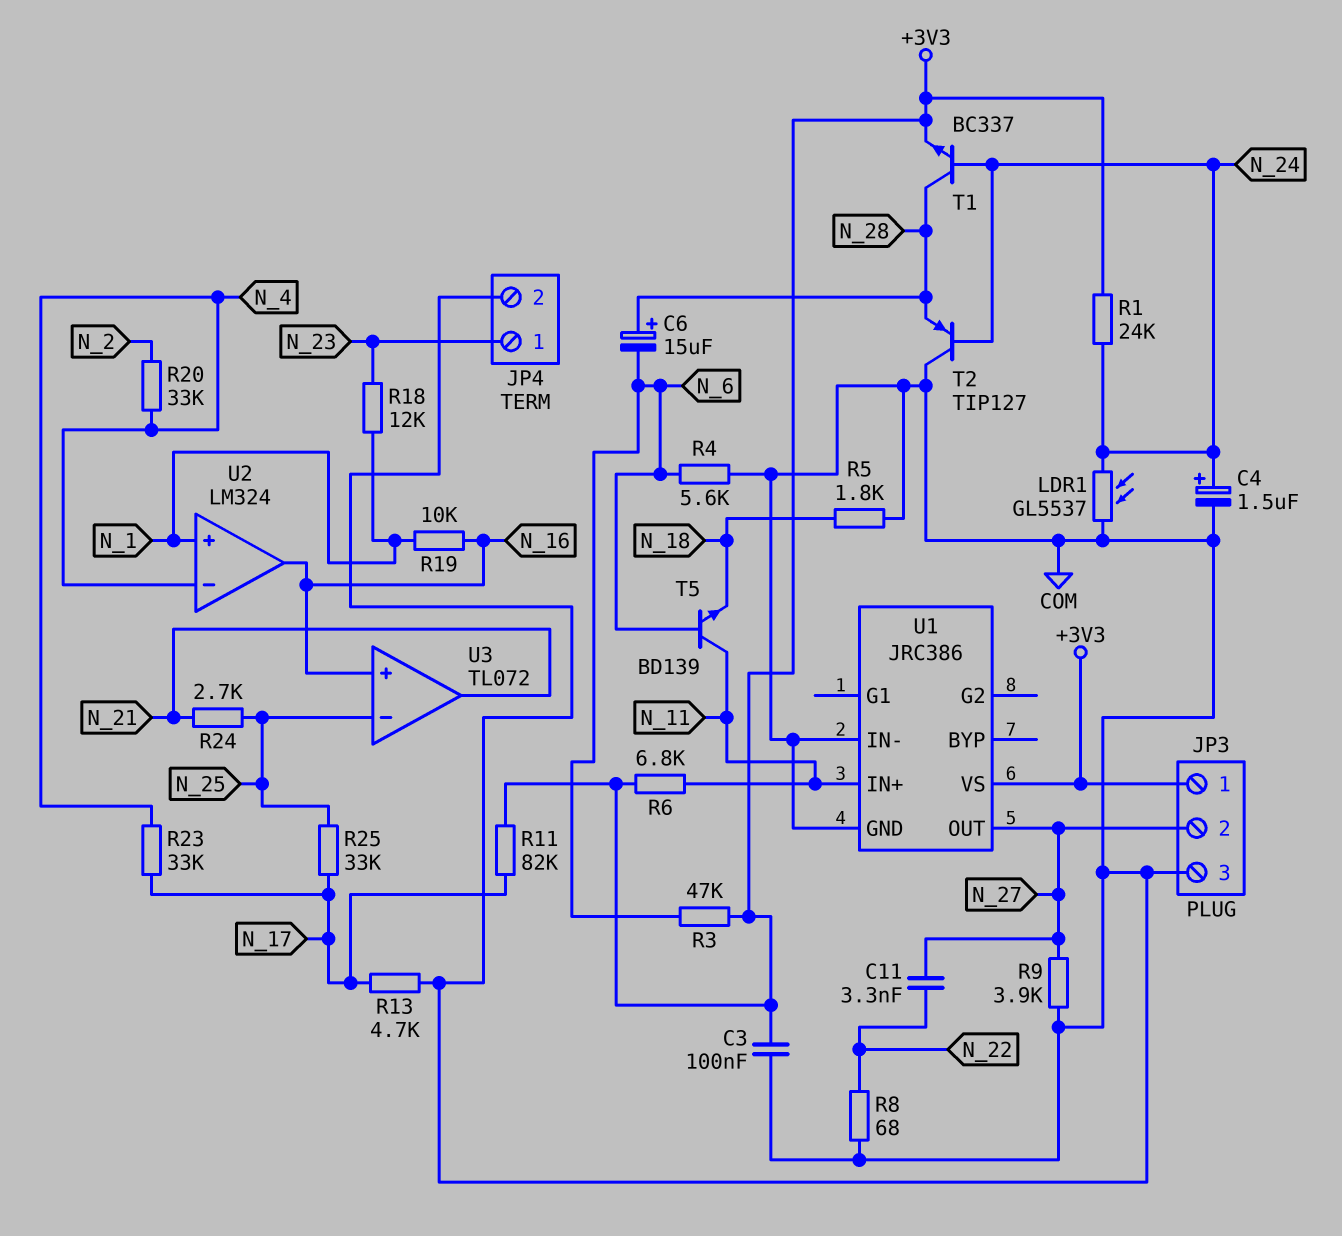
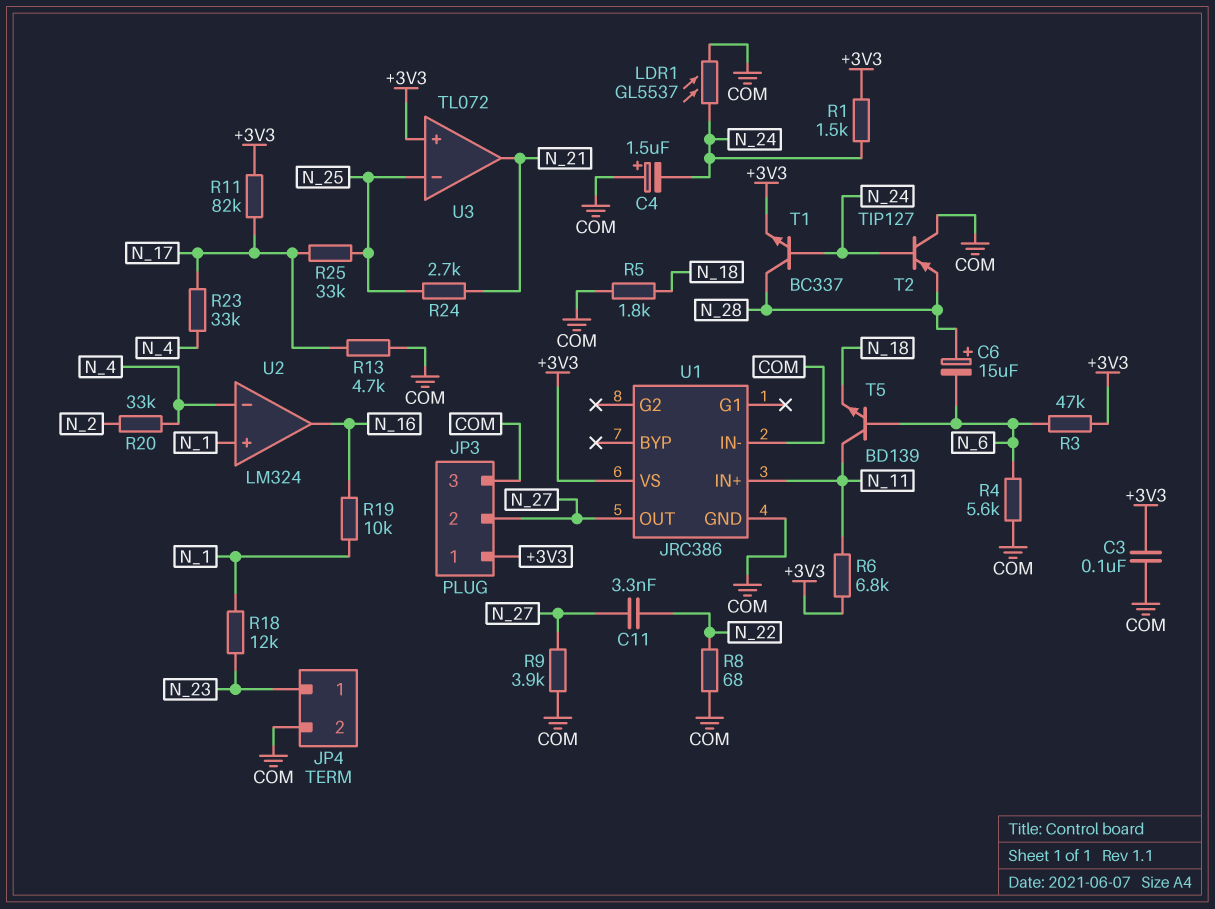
C4: 1.5uF (plus N_24, minus COM) -> 1.5uF (plus COM, minus N_24)
R1: 24k (+3V3, N_24) -> 1.5k (+3V3, N_24)
U3 pin in+: N_16 -> +3V3

